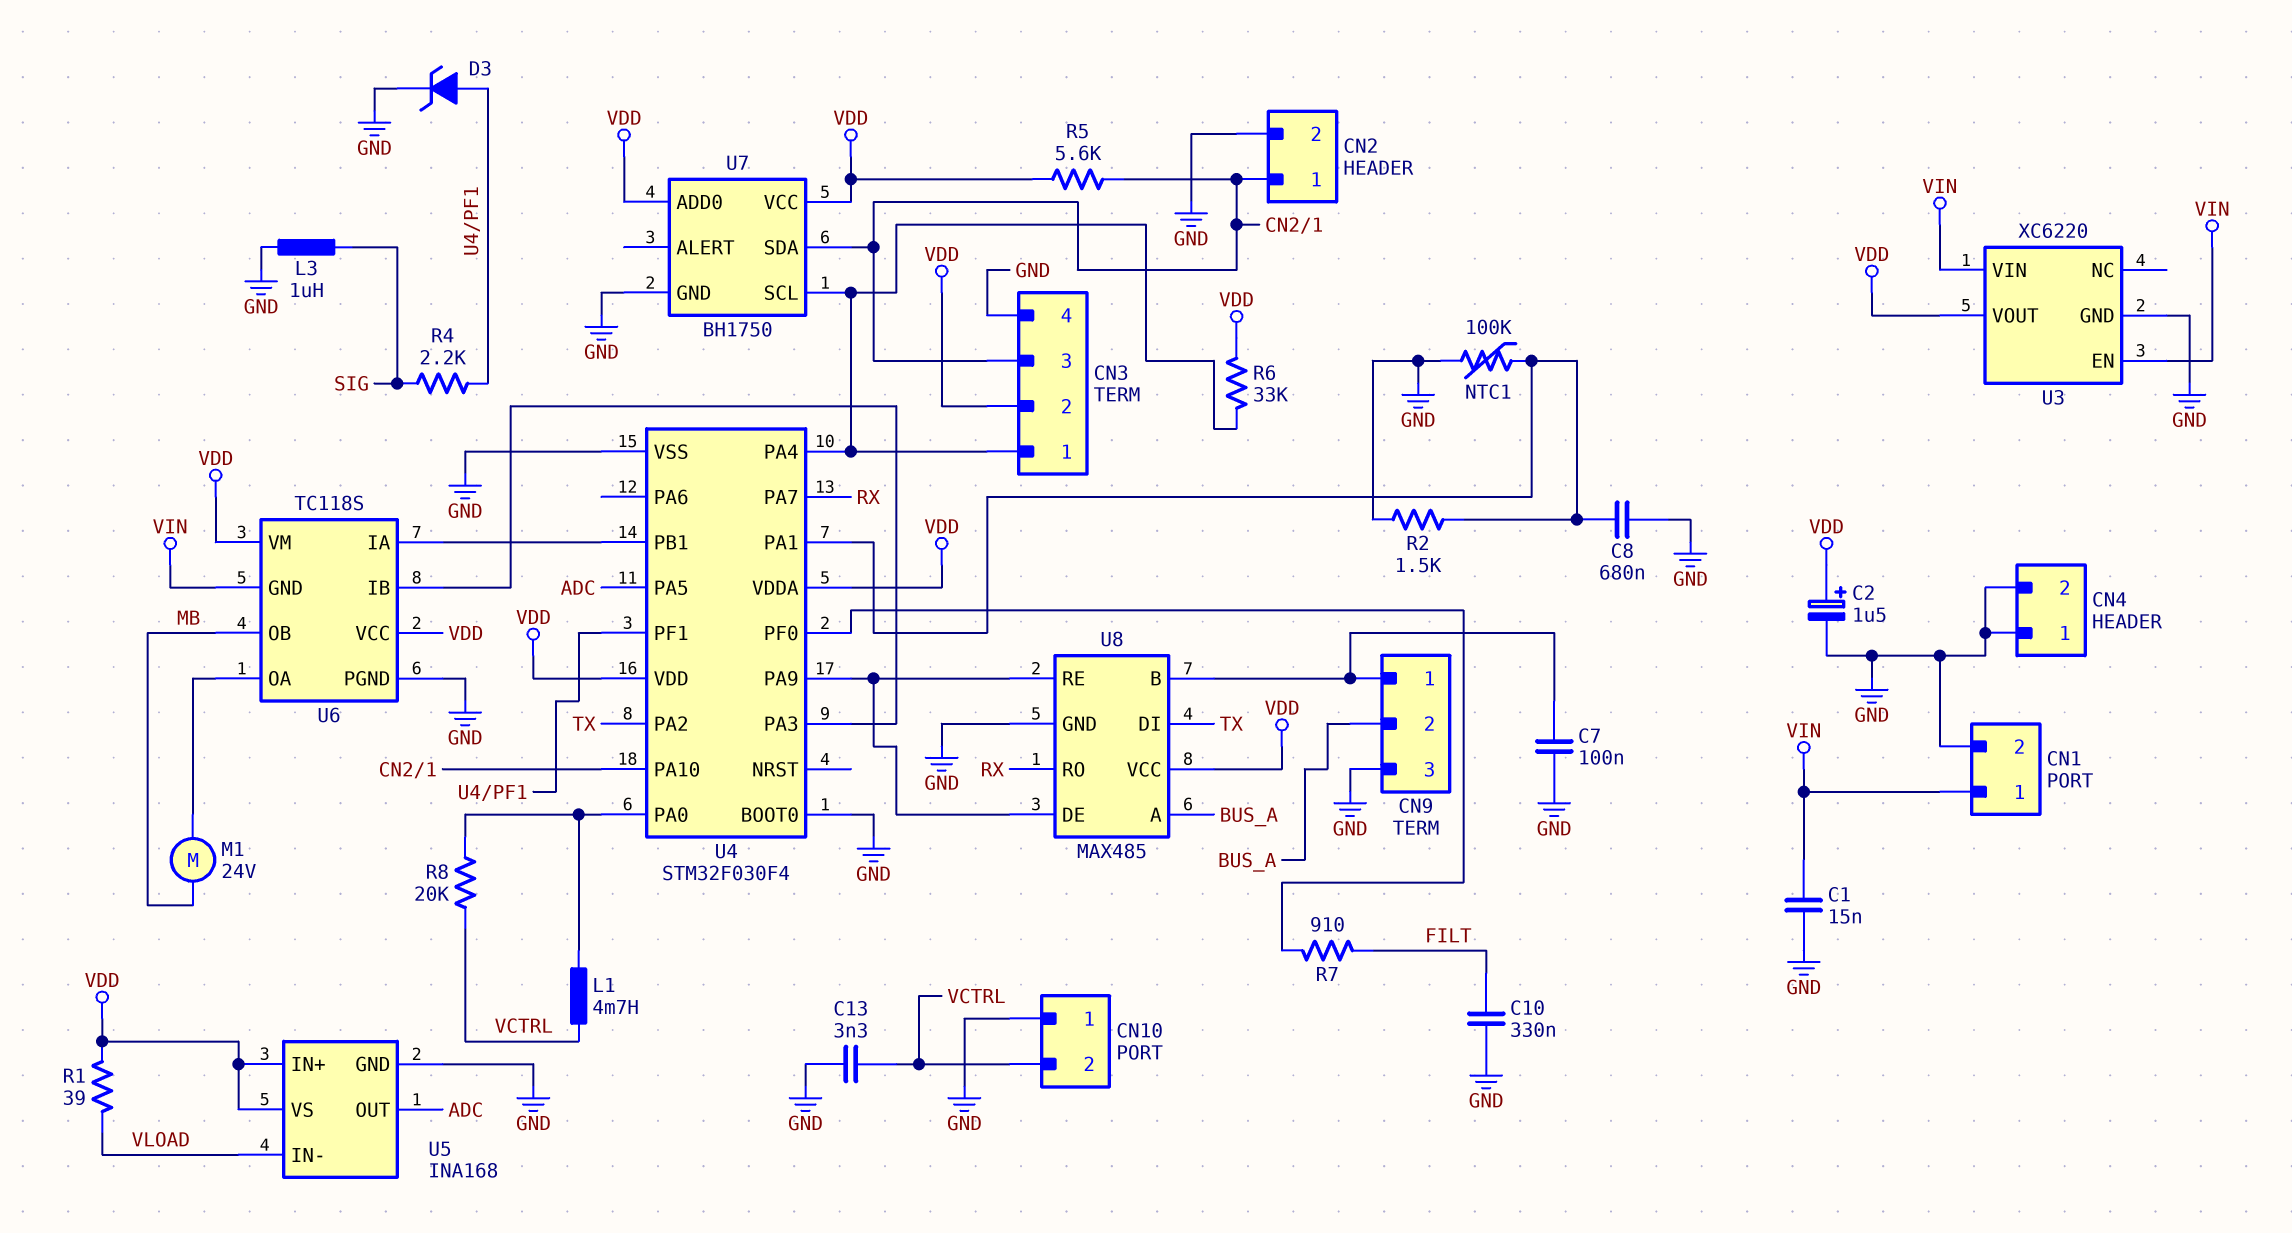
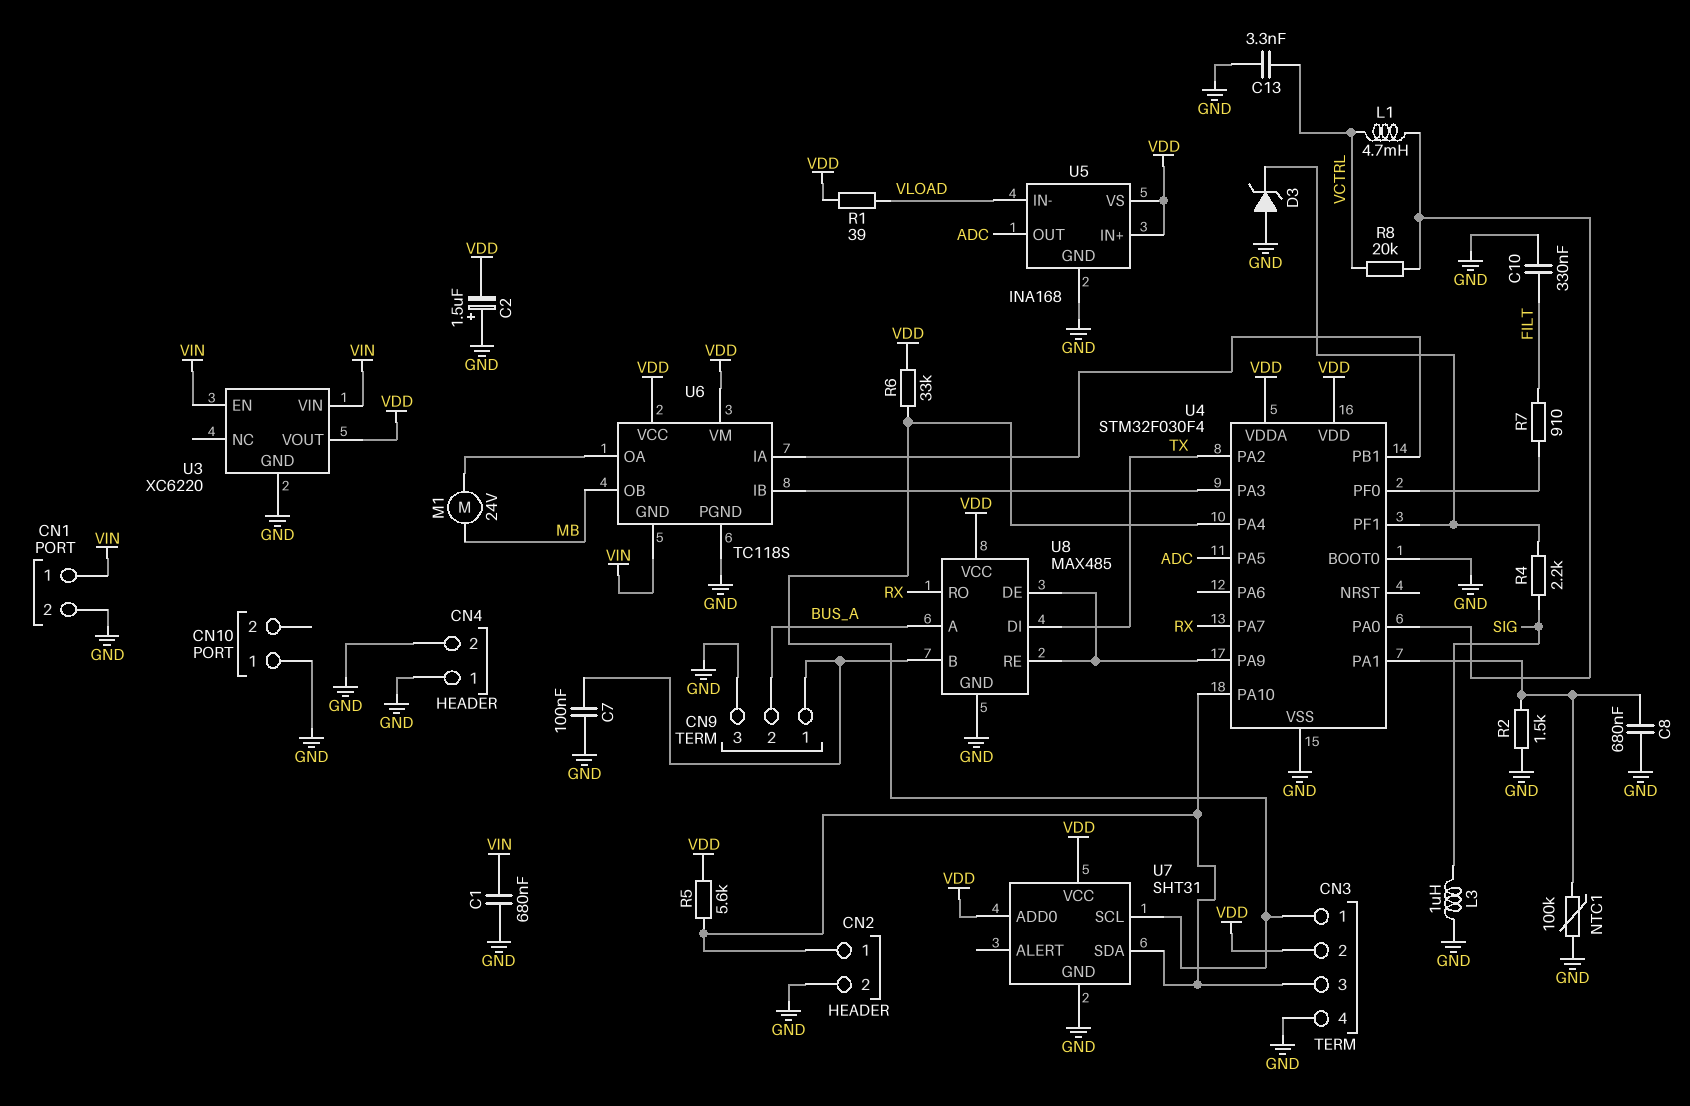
C1: 15nF (GND, VIN) -> 680nF (GND, VIN)
C2: 1.5uF (plus VDD, minus GND) -> 1.5uF (plus GND, minus VDD)
CN10 pin 2: VCTRL -> none
D3: zener (A U4/PF1, K GND) -> zener (A GND, K U4/PF1)
U7: BH1750 -> SHT31

